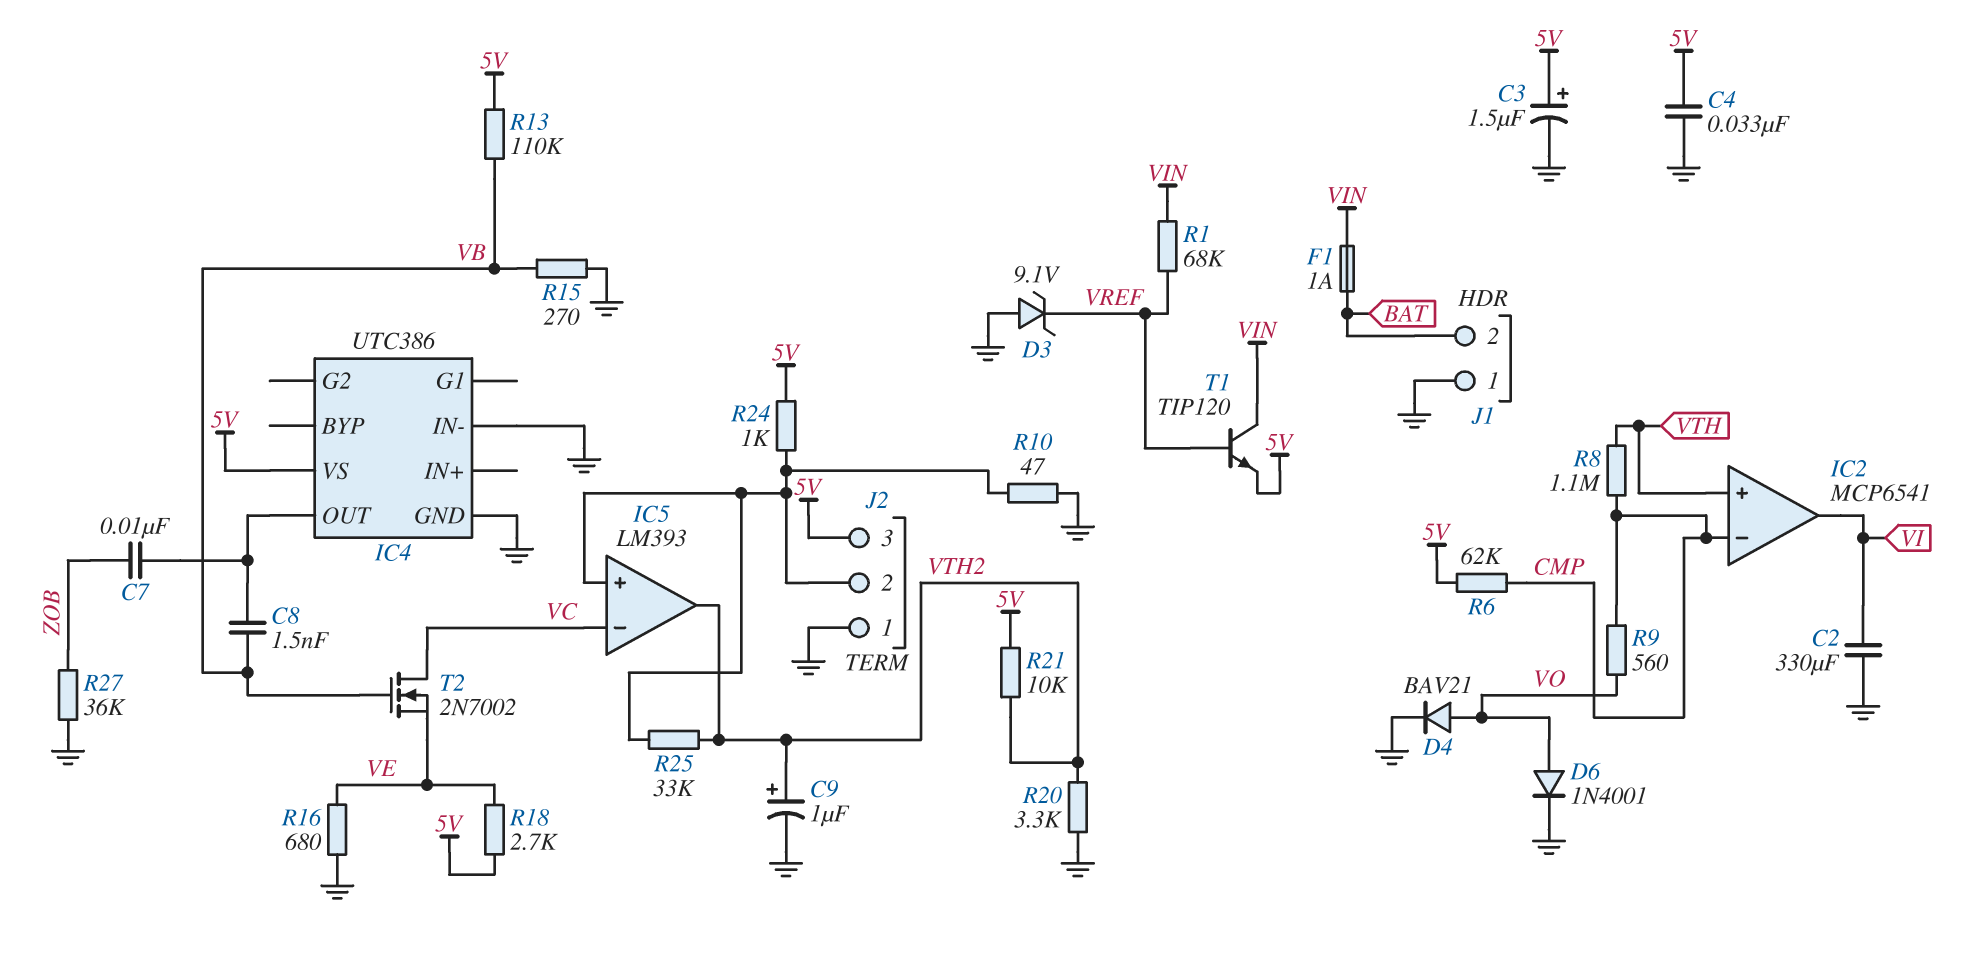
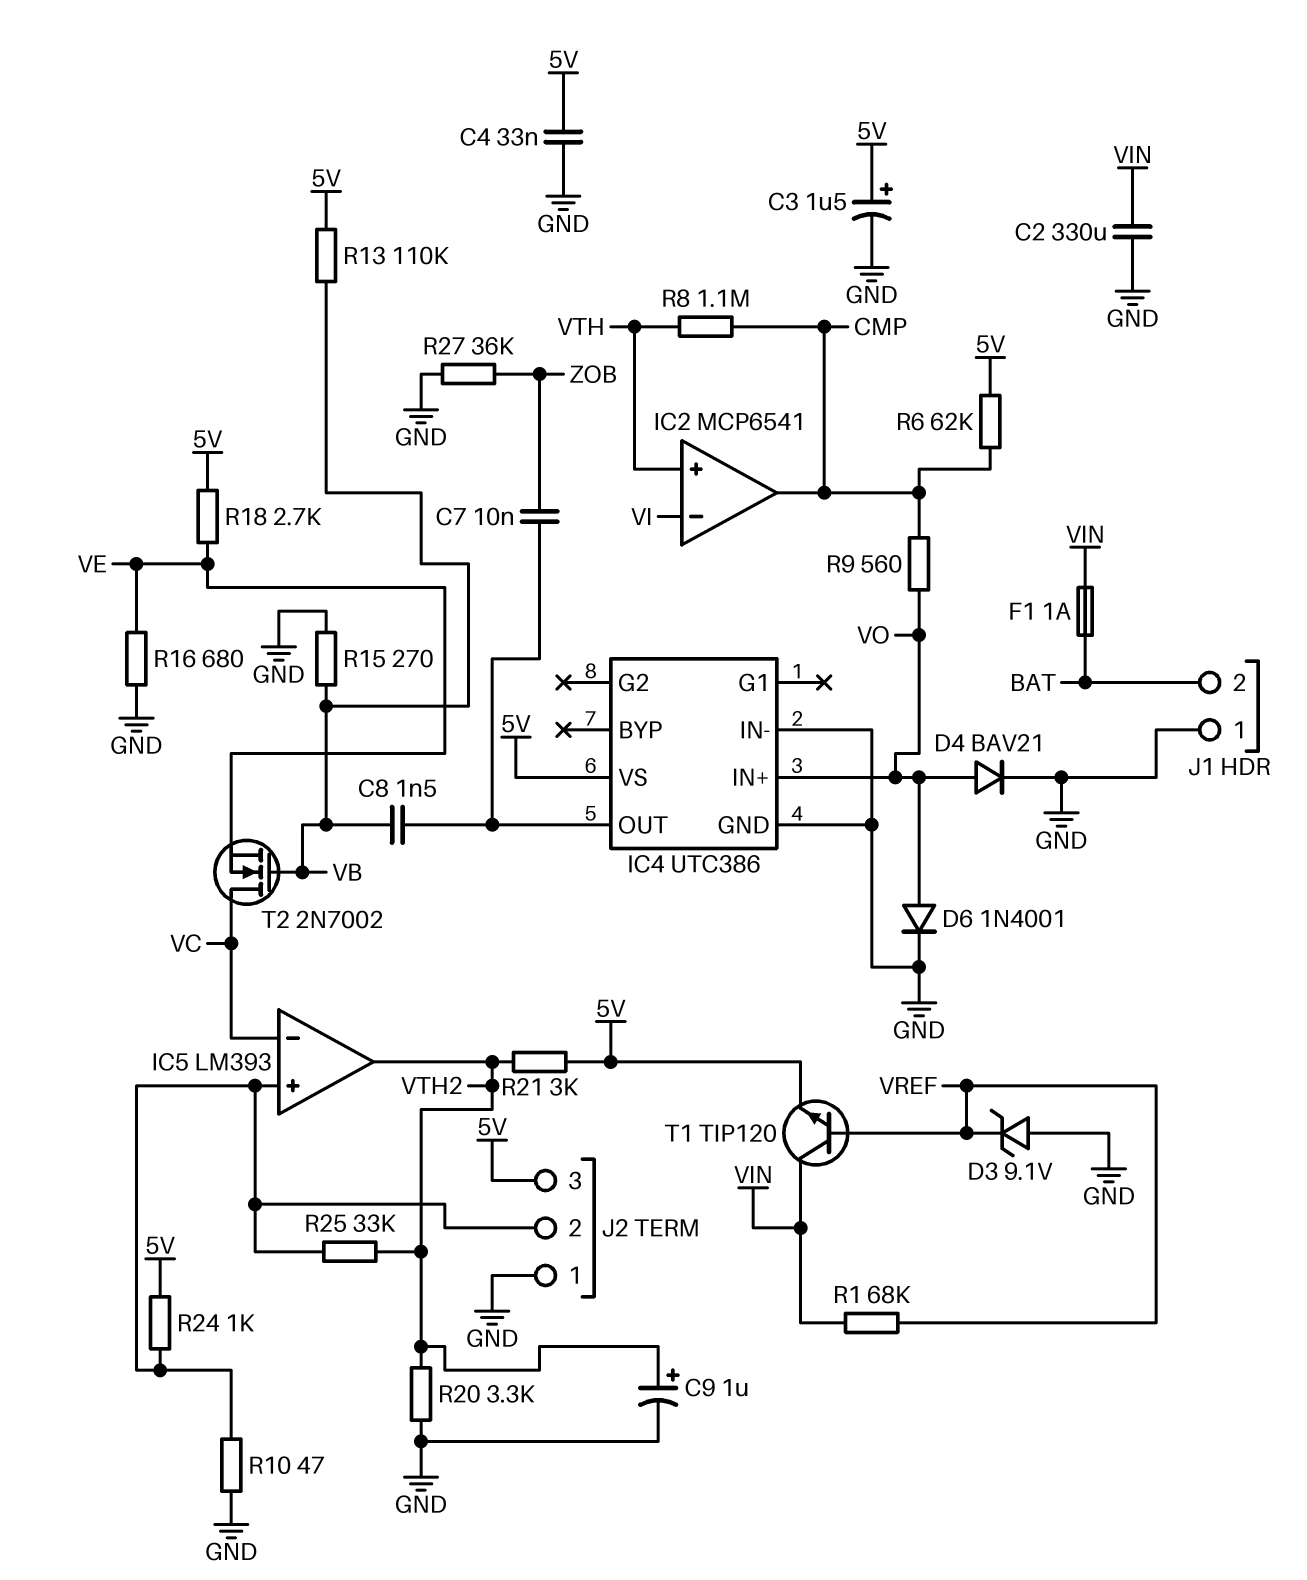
C2: 330uF (GND, VI) -> 330uF (GND, VIN)
IC2 pin in-: CMP -> VI
IC2 pin out: VI -> CMP
IC4 pin IN+: none -> VO
R21: 10k (5V, VTH2) -> 3k (5V, VTH2)

